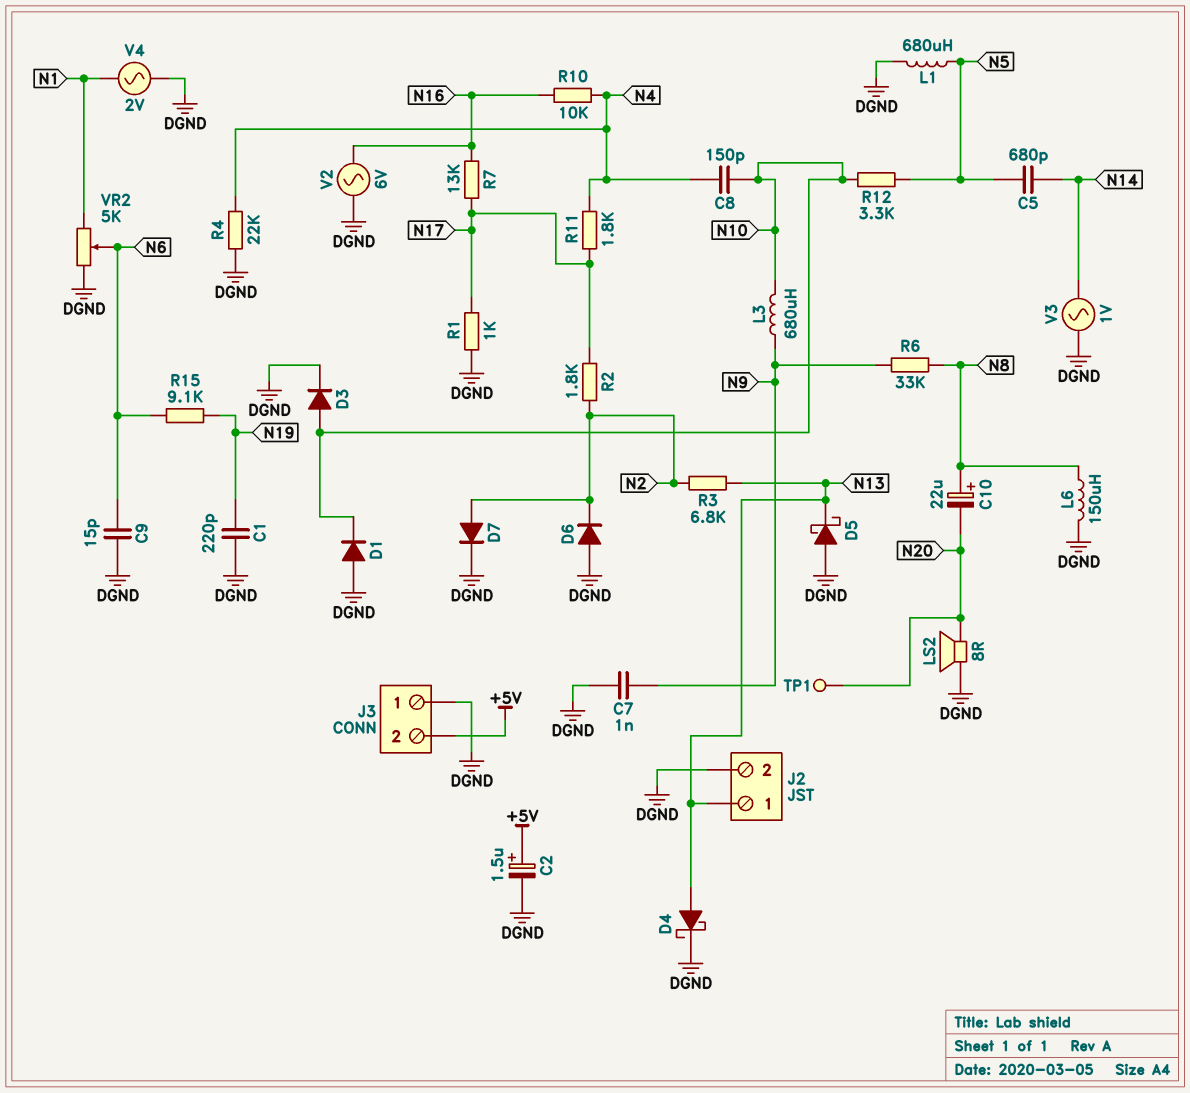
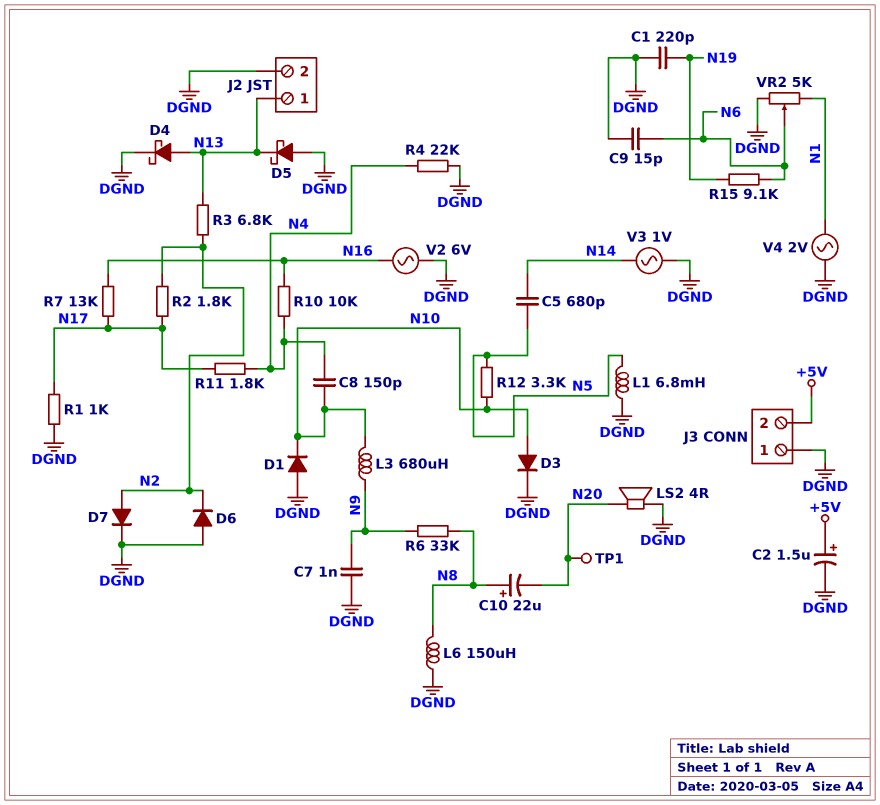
L1: 680uH (DGND, N5) -> 6.8mH (DGND, N5)
LS2: speaker 8R (DGND, N20) -> speaker 4R (DGND, N20)

